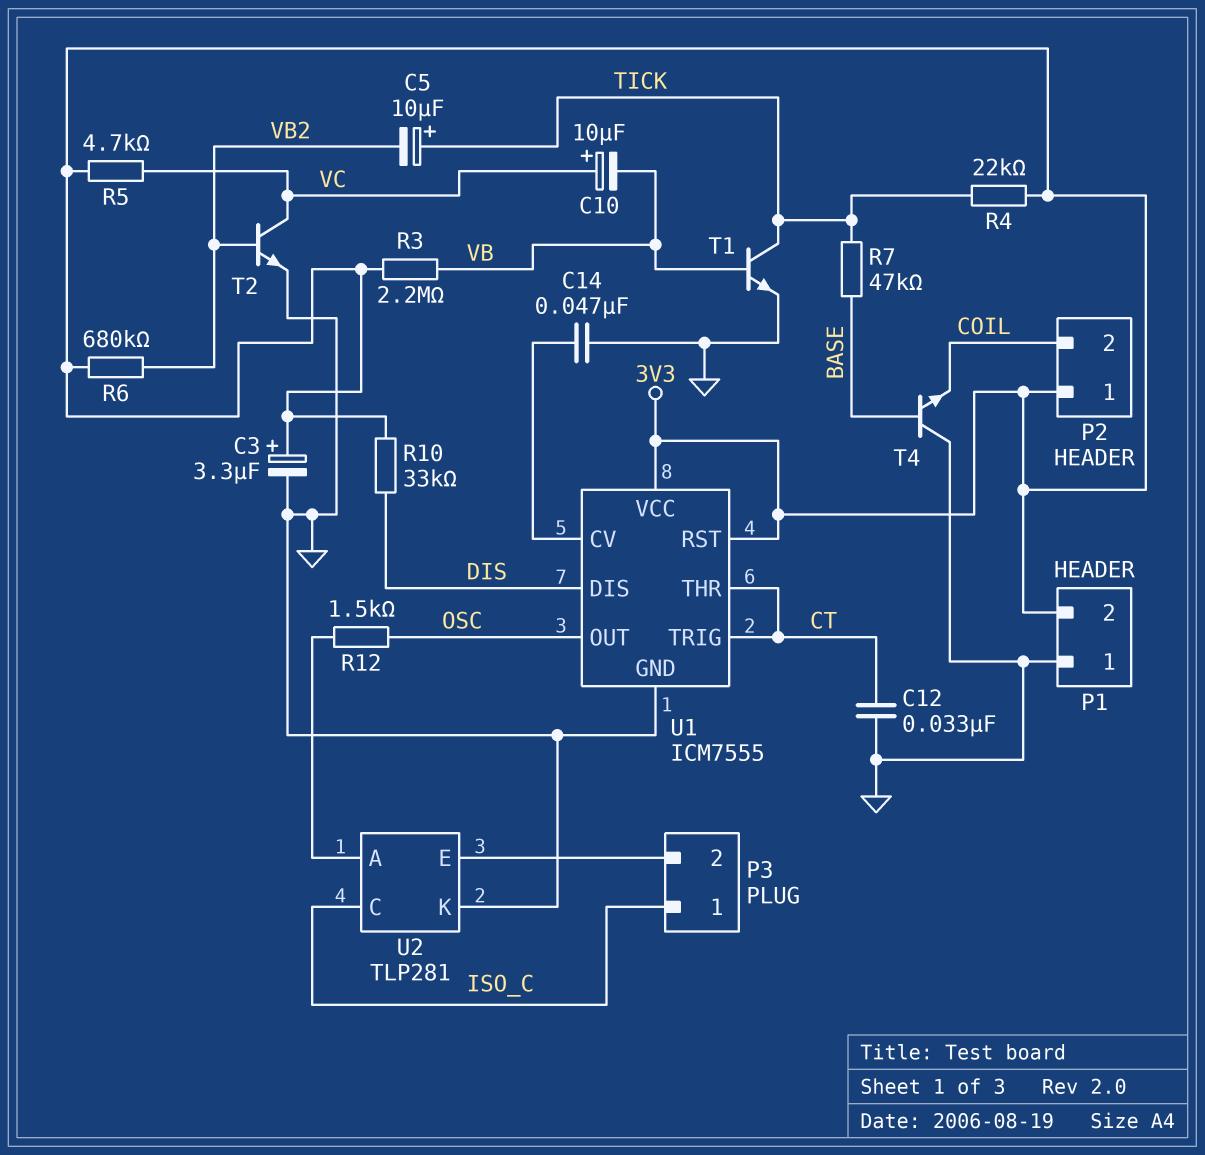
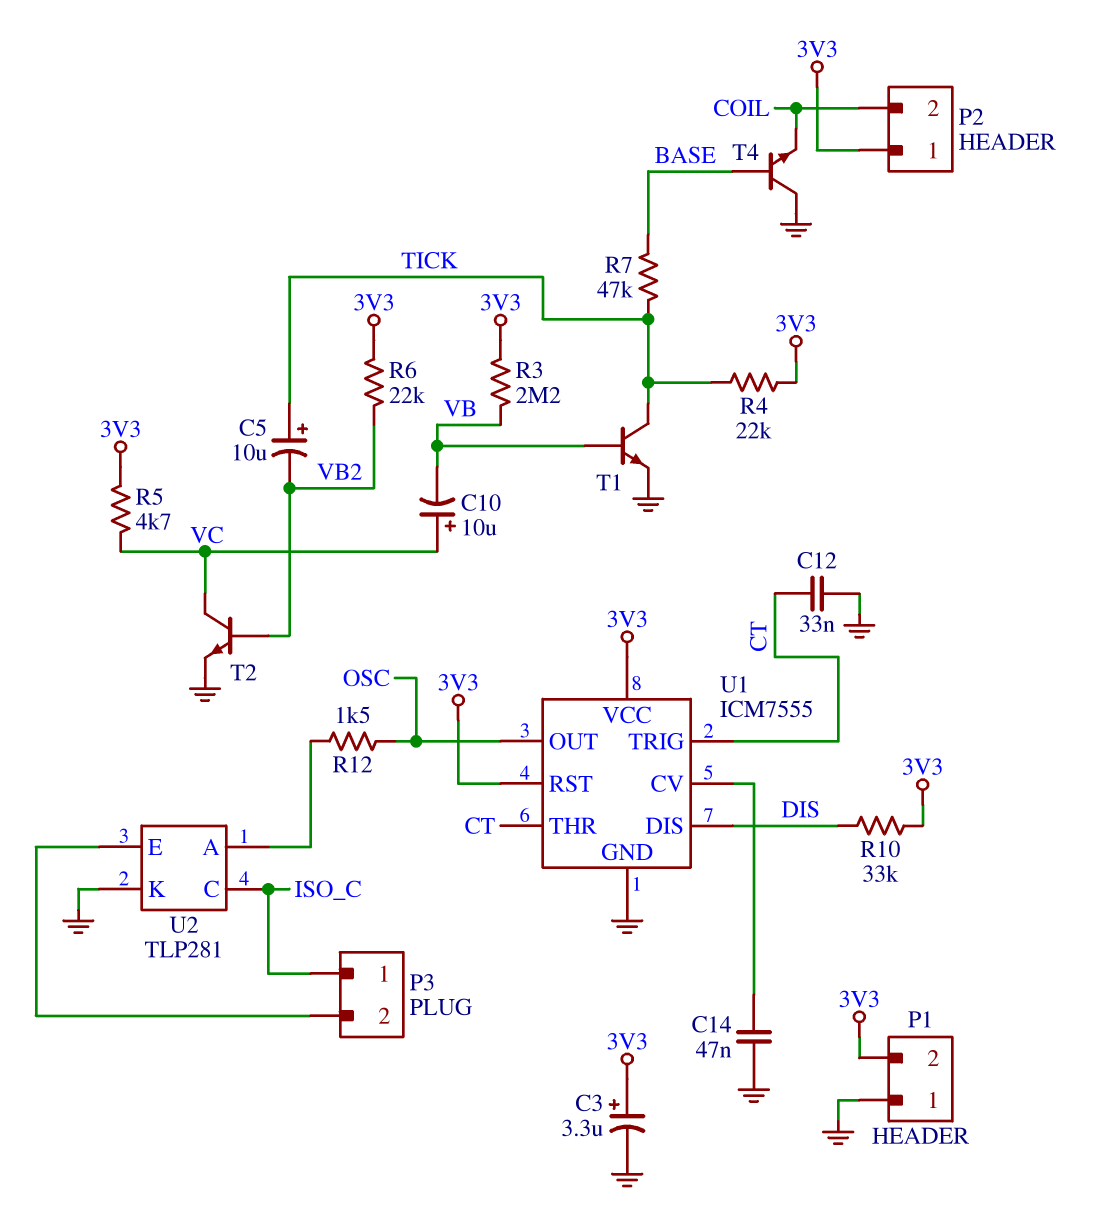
R6: 680k (3V3, VB2) -> 22k (3V3, VB2)

